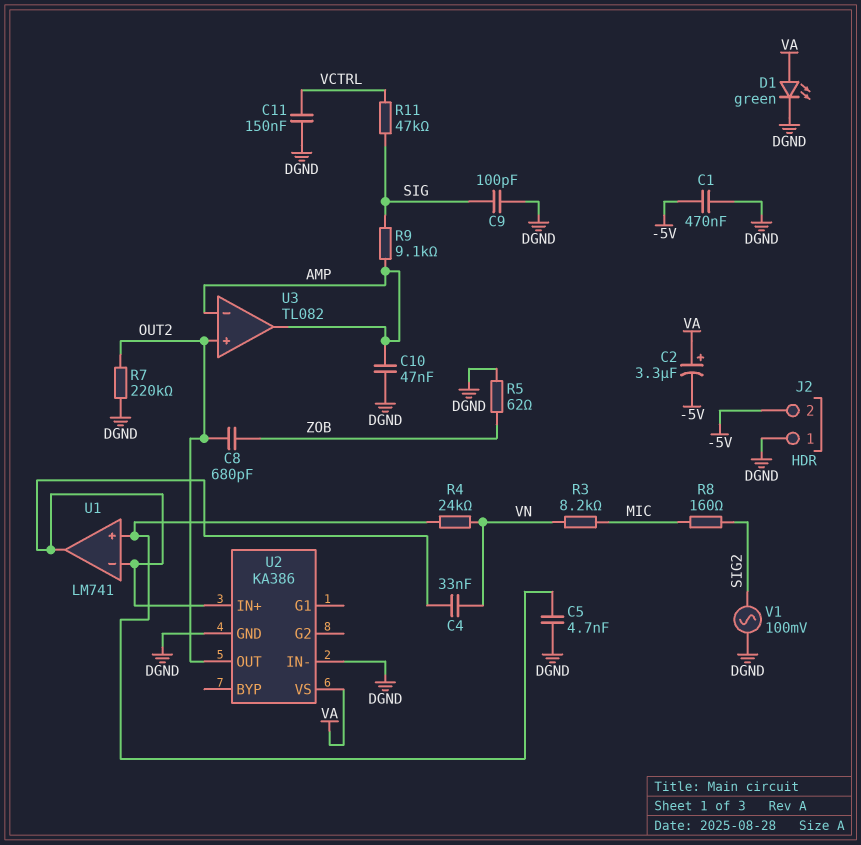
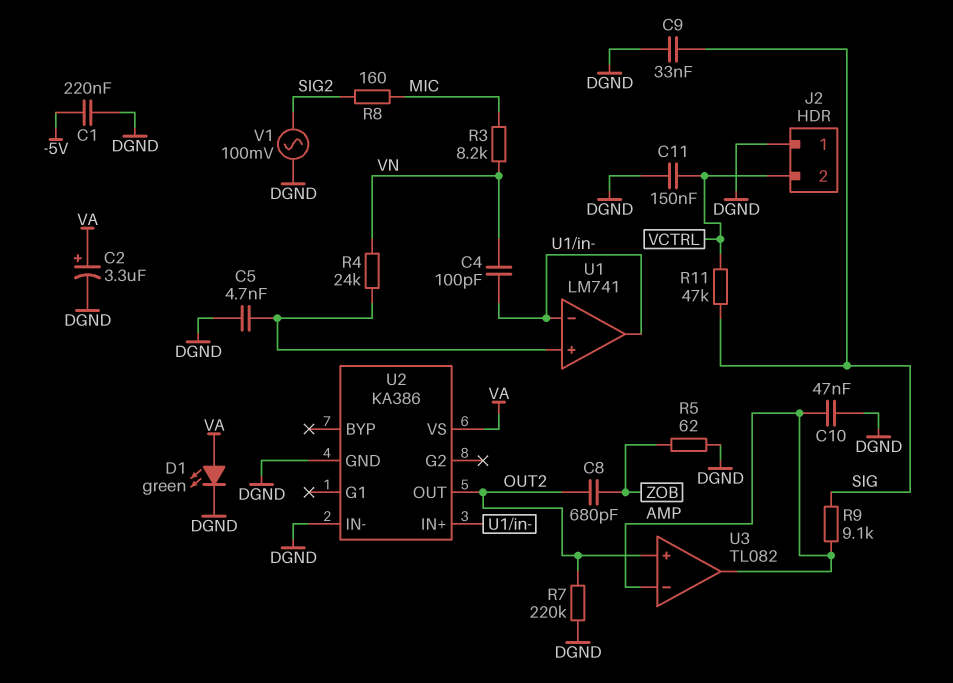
C1: 470nF (-5V, DGND) -> 220nF (-5V, DGND)
C2: 3.3uF (plus VA, minus -5V) -> 3.3uF (plus VA, minus DGND)
C4: 33nF (U1/in-, VN) -> 100pF (U1/in-, VN)
C9: 100pF (DGND, SIG) -> 33nF (DGND, SIG)
J2 pin 2: -5V -> VCTRL

